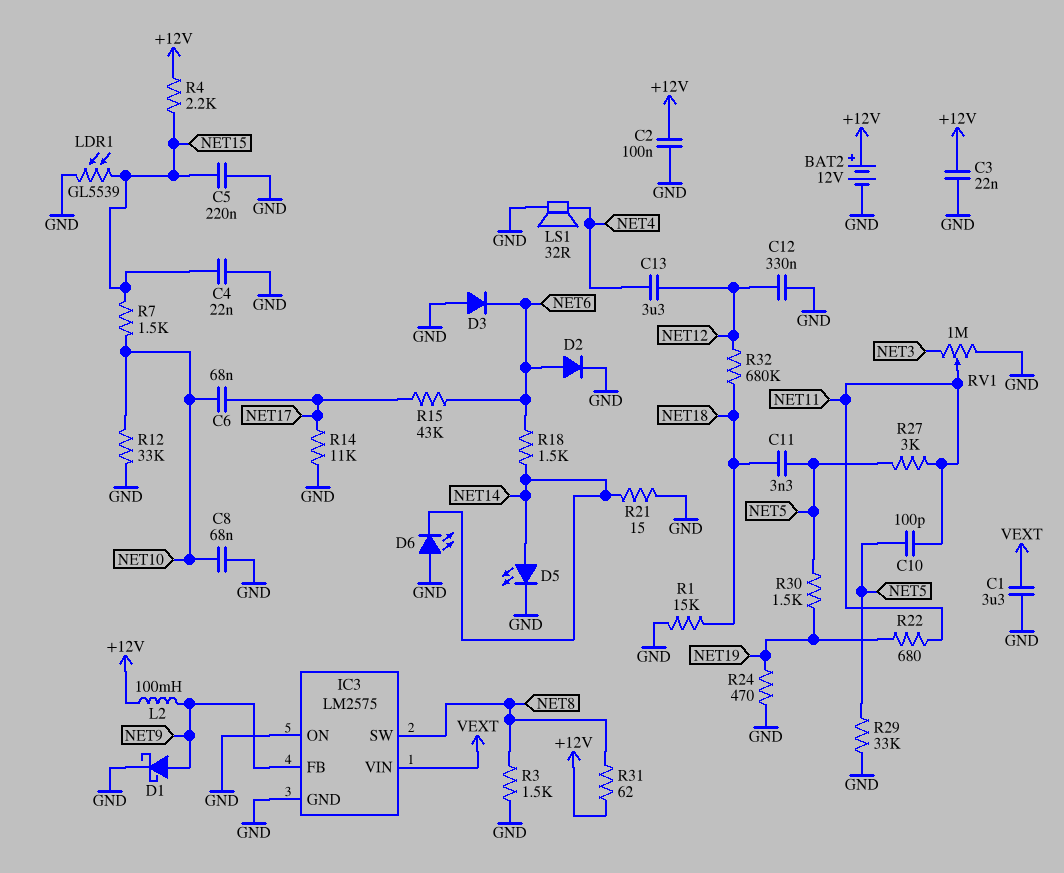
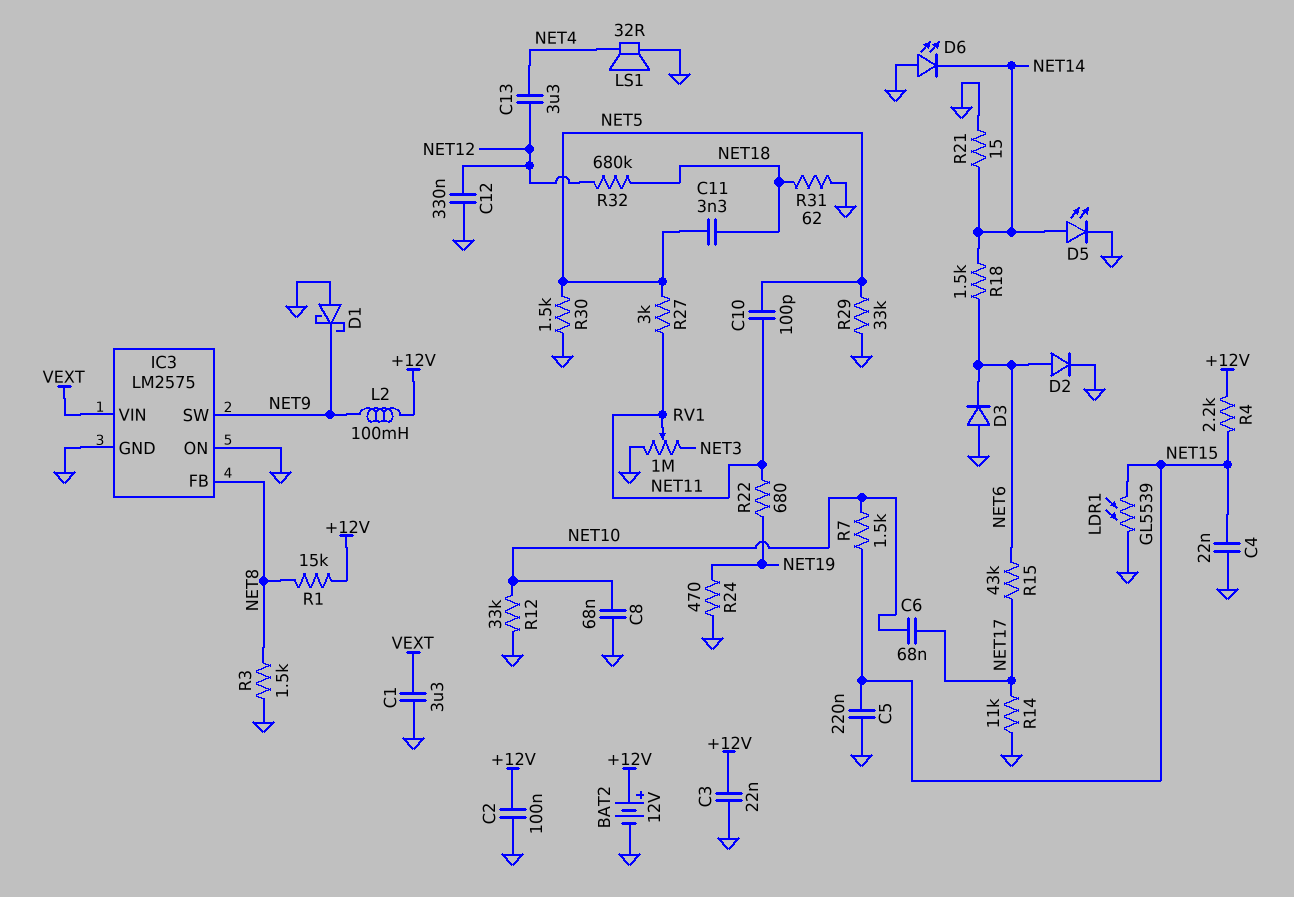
D1: schottky (A NET9, K GND) -> schottky (A GND, K NET9)
IC3 pin FB: NET9 -> NET8
IC3 pin SW: NET8 -> NET9
R1: 15k (GND, NET18) -> 15k (+12V, NET8)
R30: 1.5k (NET5, NET19) -> 1.5k (GND, NET5)
R31: 62 (+12V, NET8) -> 62 (GND, NET18)

